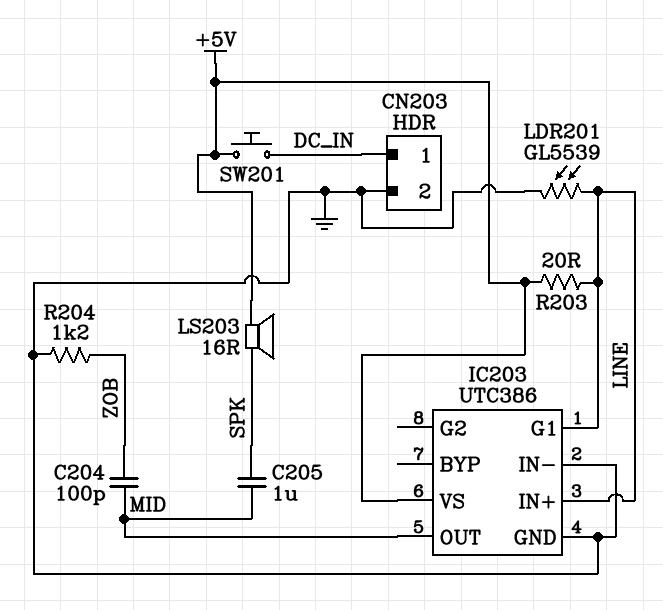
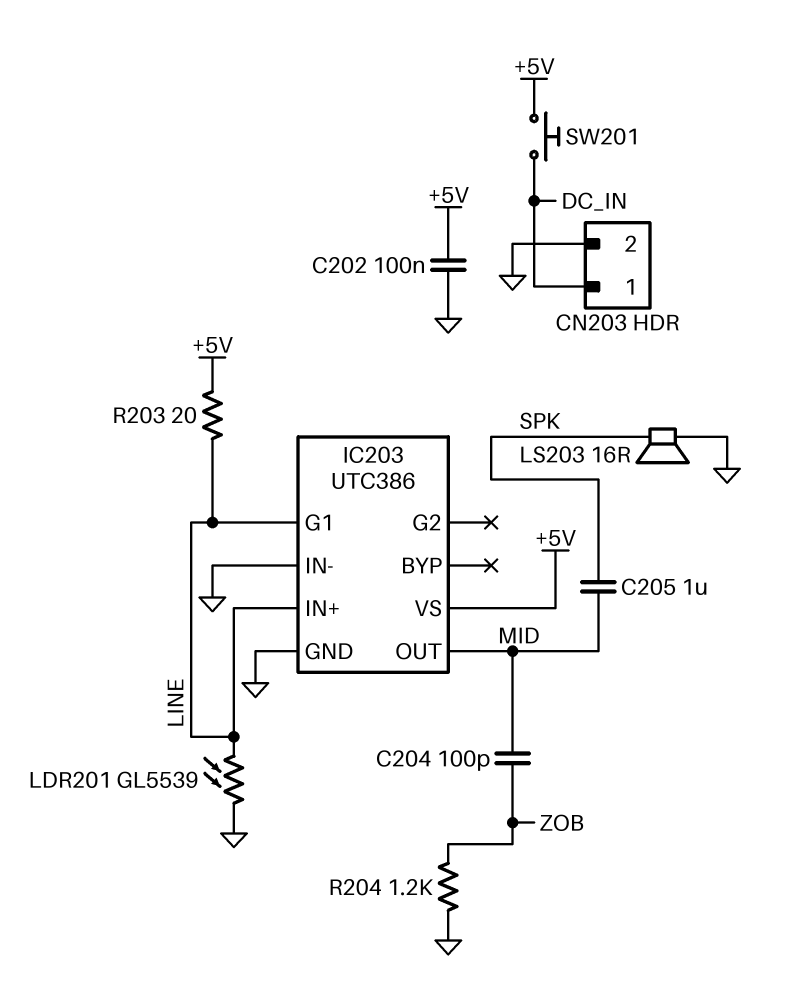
C202: none -> 100nF (+5V, GND)
LS203: speaker 16R (+5V, SPK) -> speaker 16R (GND, SPK)

